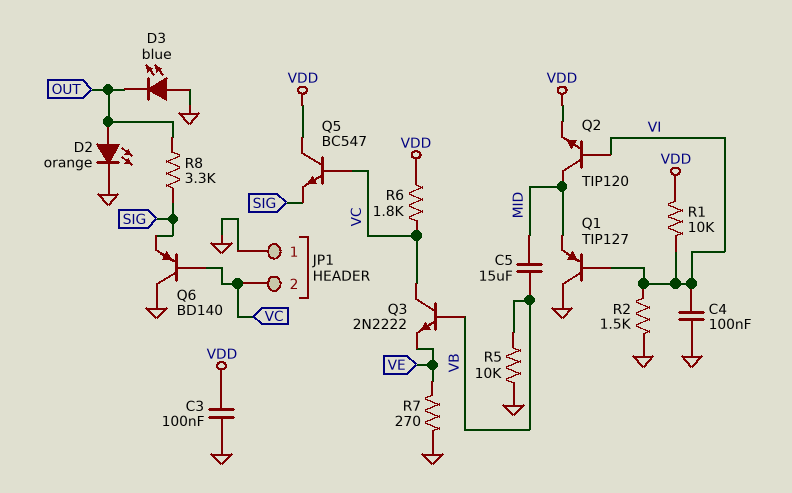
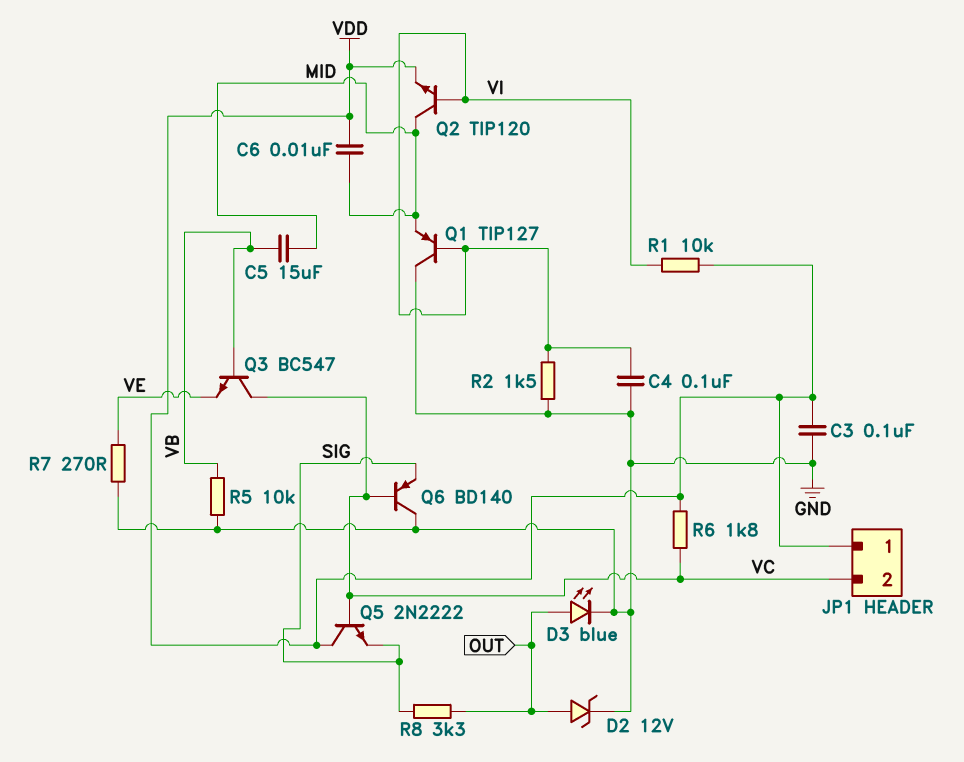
C6: none -> 10nF (MID, VDD)
D2: LED orange (A OUT, K GND) -> zener 12V (A OUT, K GND)
D3: LED blue (A GND, K OUT) -> LED blue (A OUT, K GND)
JP1 pin 1: GND -> VDD
Q3: NPN 2N2222 (B VB, C VC, E VE) -> NPN BC547 (B VB, C VC, E VE)
Q5: NPN BC547 (B VC, C VDD, E SIG) -> NPN 2N2222 (B VC, C VDD, E SIG)

